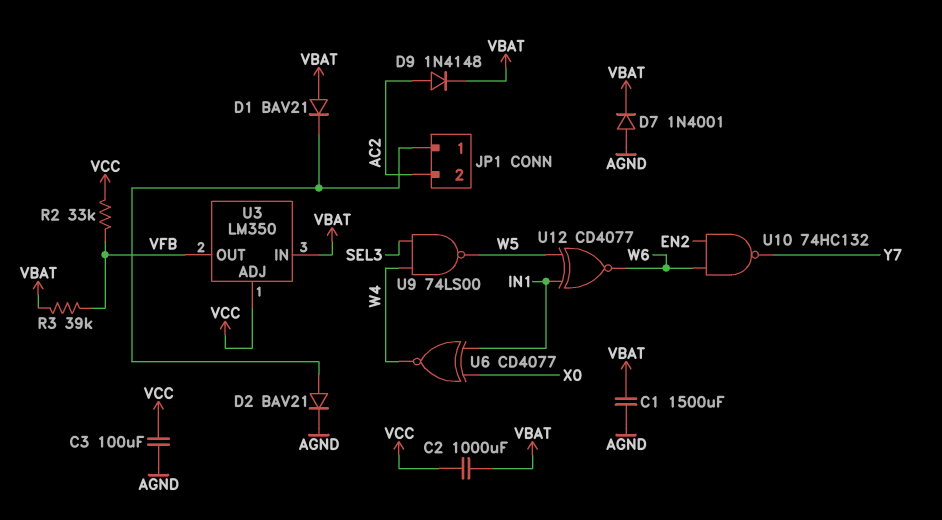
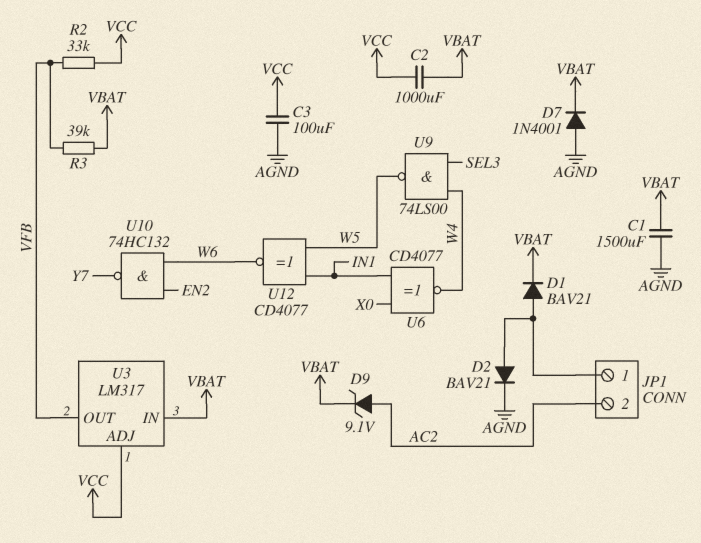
D1: diode BAV21 (A VBAT, K JP1/1) -> diode BAV21 (A JP1/1, K VBAT)
D9: diode 1N4148 (A AC2, K VBAT) -> zener 9.1V (A AC2, K VBAT)
U3: LM350 -> LM317

